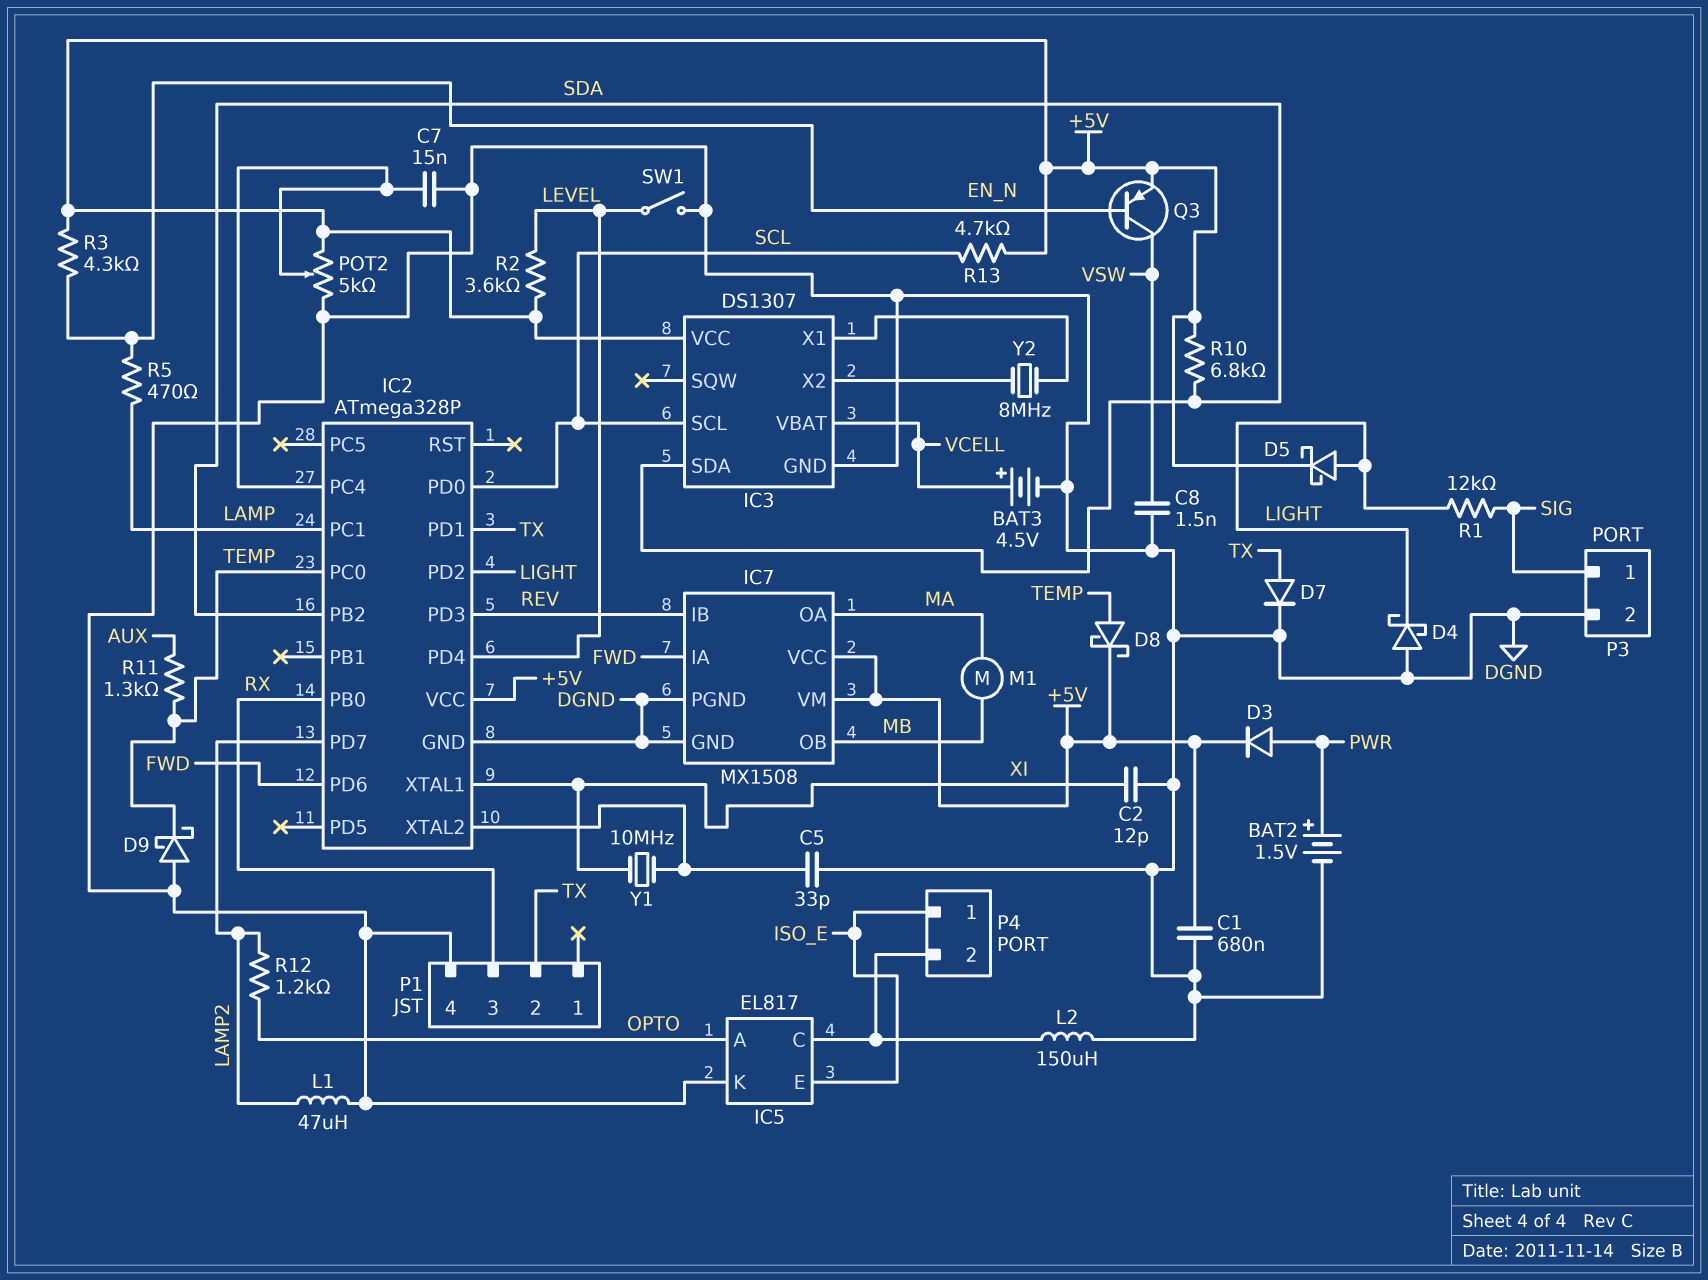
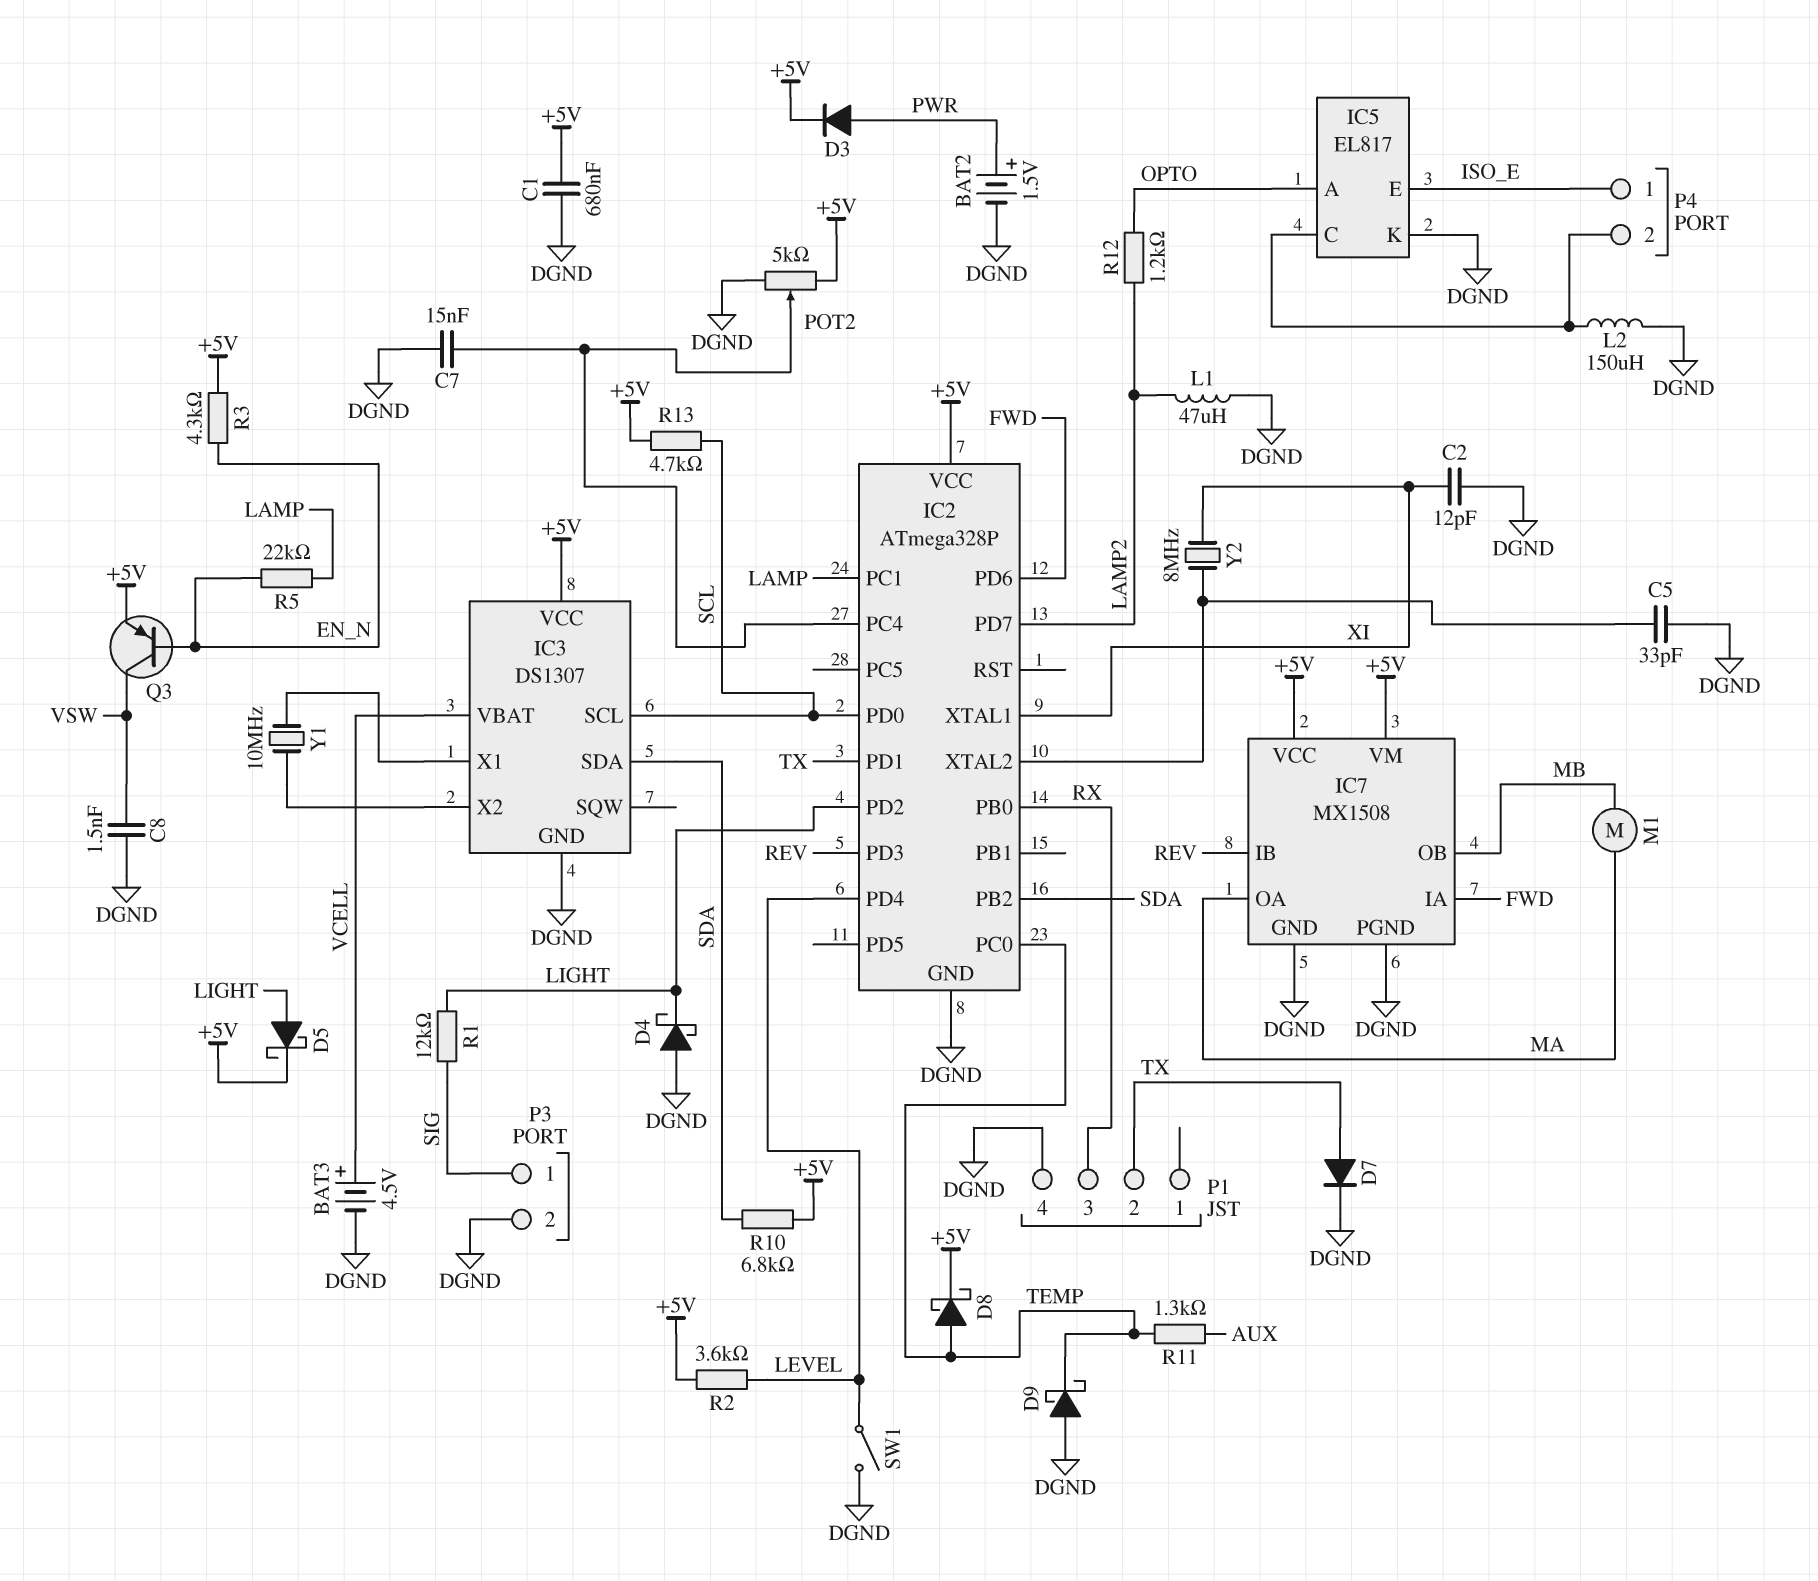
R5: 470 (EN_N, LAMP) -> 22k (EN_N, LAMP)
Y1: 10MHz (IC2/XTAL2, XI) -> 10MHz (IC3/X1, IC3/X2)
Y2: 8MHz (IC3/X1, IC3/X2) -> 8MHz (IC2/XTAL2, XI)

